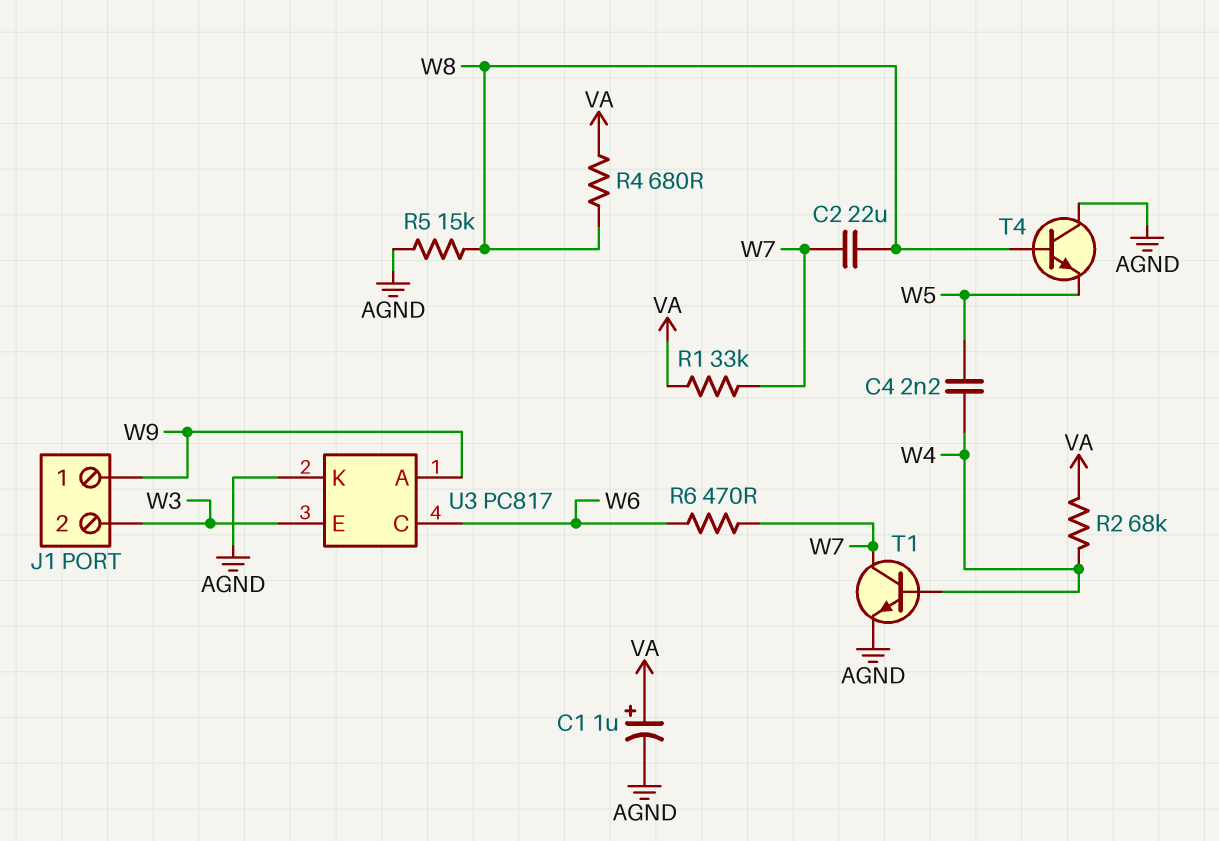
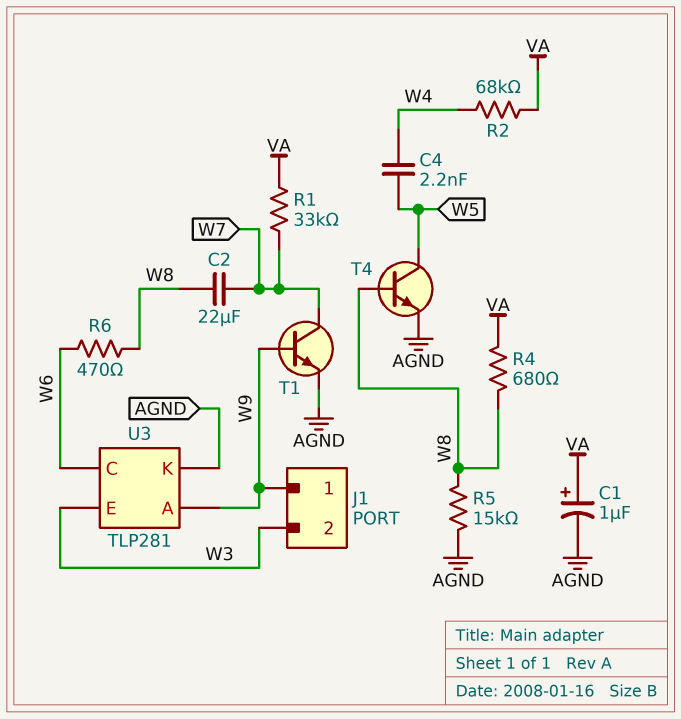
R6: 470 (W6, W7) -> 470 (W6, W8)
T1: NPN (B W4, C W7, E AGND) -> NPN (B W9, C W7, E AGND)
T4: NPN (B W8, C AGND, E W5) -> NPN (B W8, C W5, E AGND)
U3: PC817 -> TLP281

